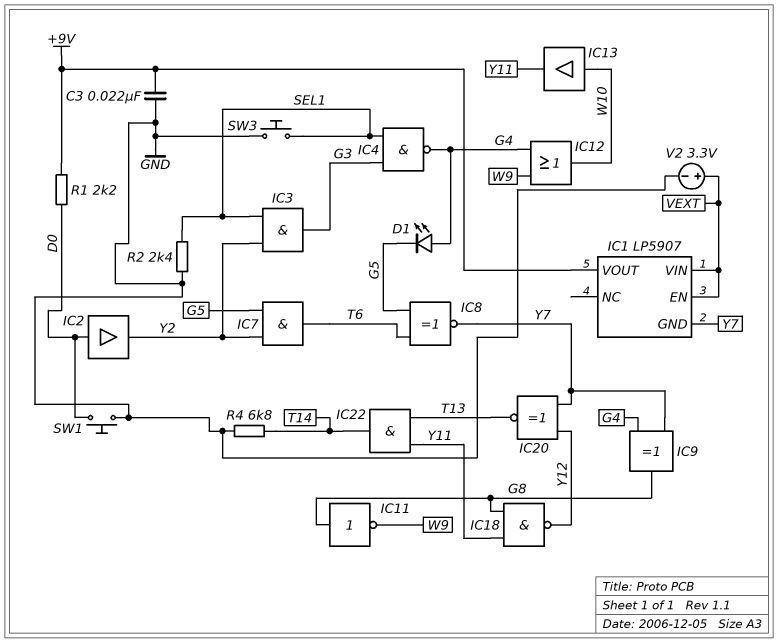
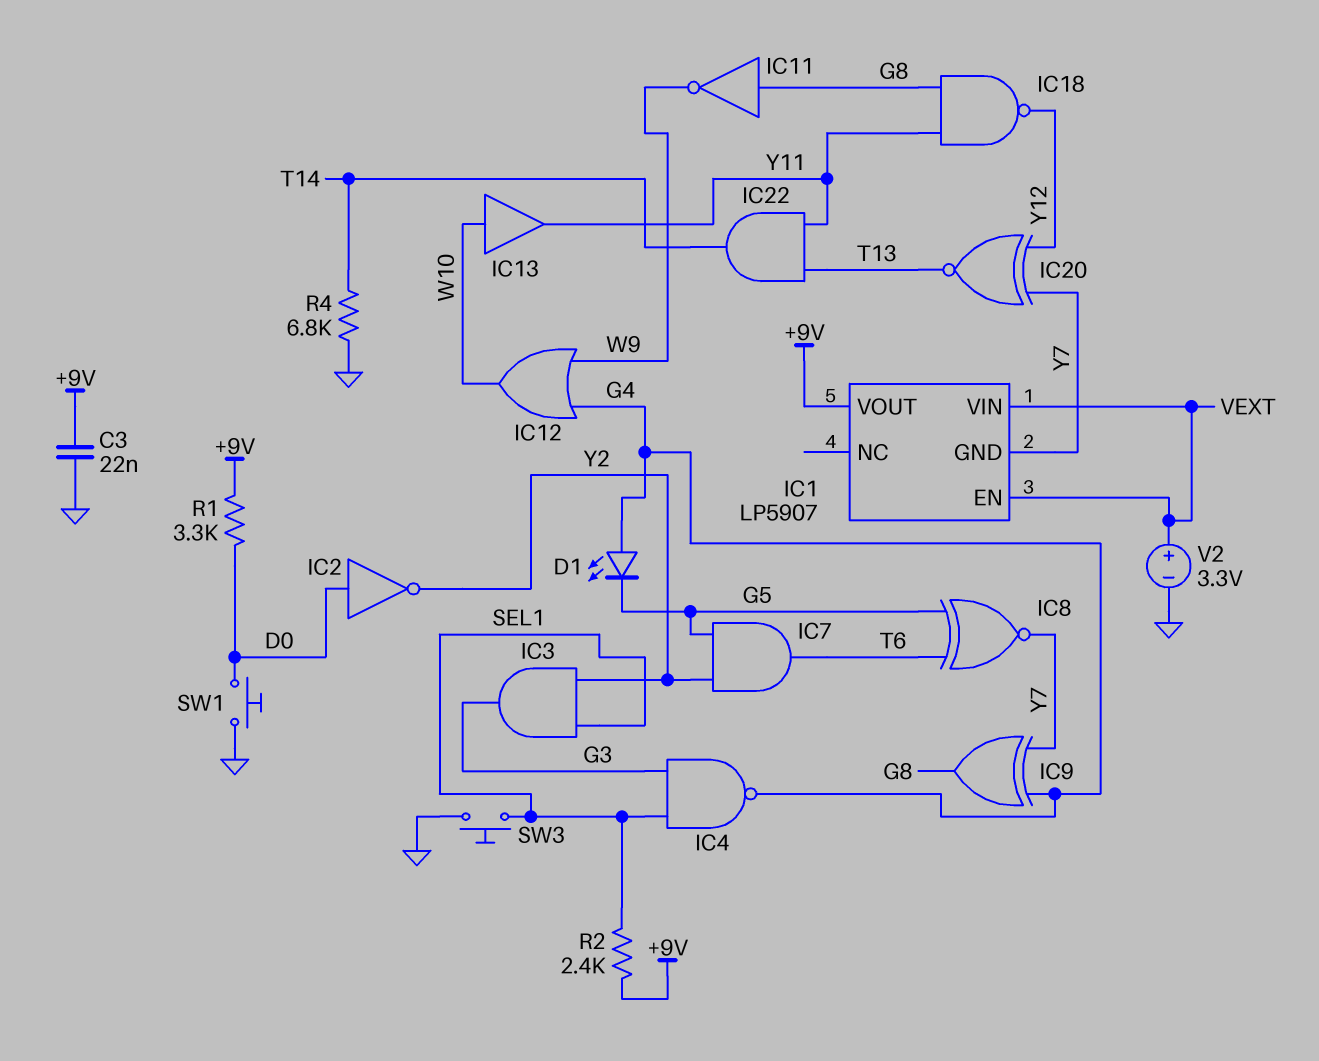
IC2: buffer (in D0, out Y2) -> NOT (in D0, out Y2)
R1: 2.2k (+9V, D0) -> 3.3k (+9V, D0)
R2: 2.4k (GND, SEL1) -> 2.4k (+9V, SEL1)

